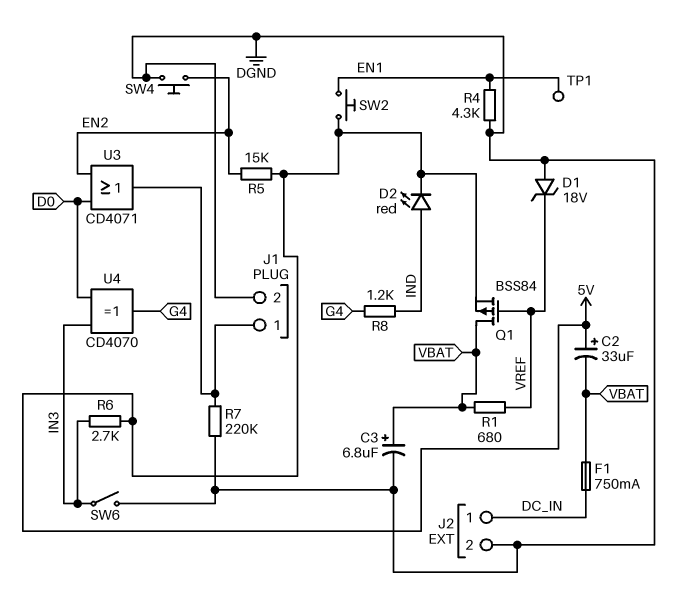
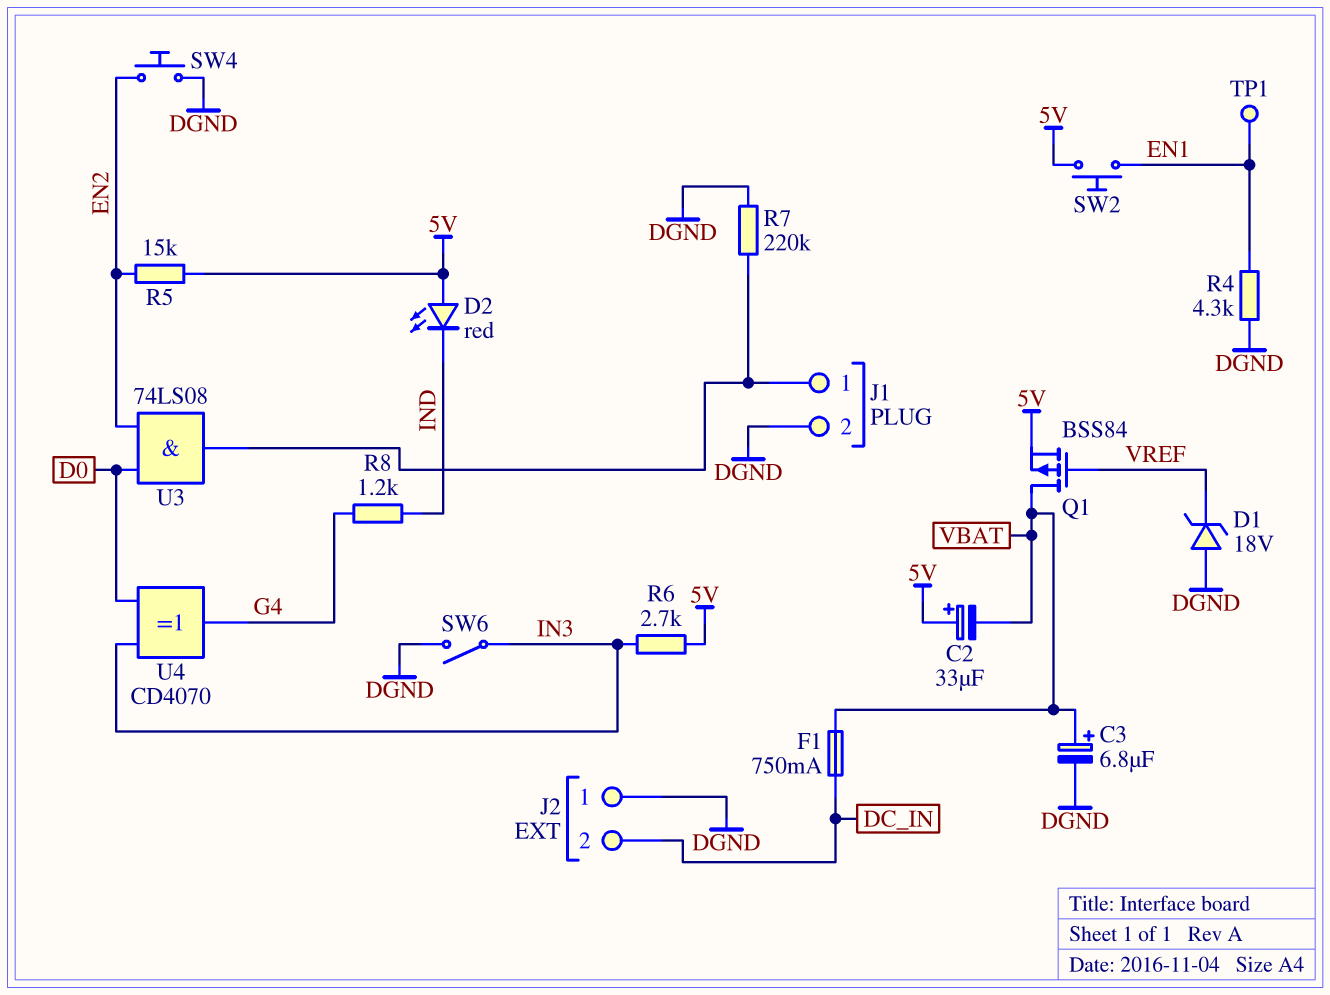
D2: LED red (A IND, K 5V) -> LED red (A 5V, K IND)
J2 pin 1: DC_IN -> DGND
J2 pin 2: DGND -> DC_IN
R1: 680 (VBAT, VREF) -> none
U3: OR CD4071 (in D0, in EN2, out J1/1) -> AND 74LS08 (in D0, in EN2, out J1/1)

